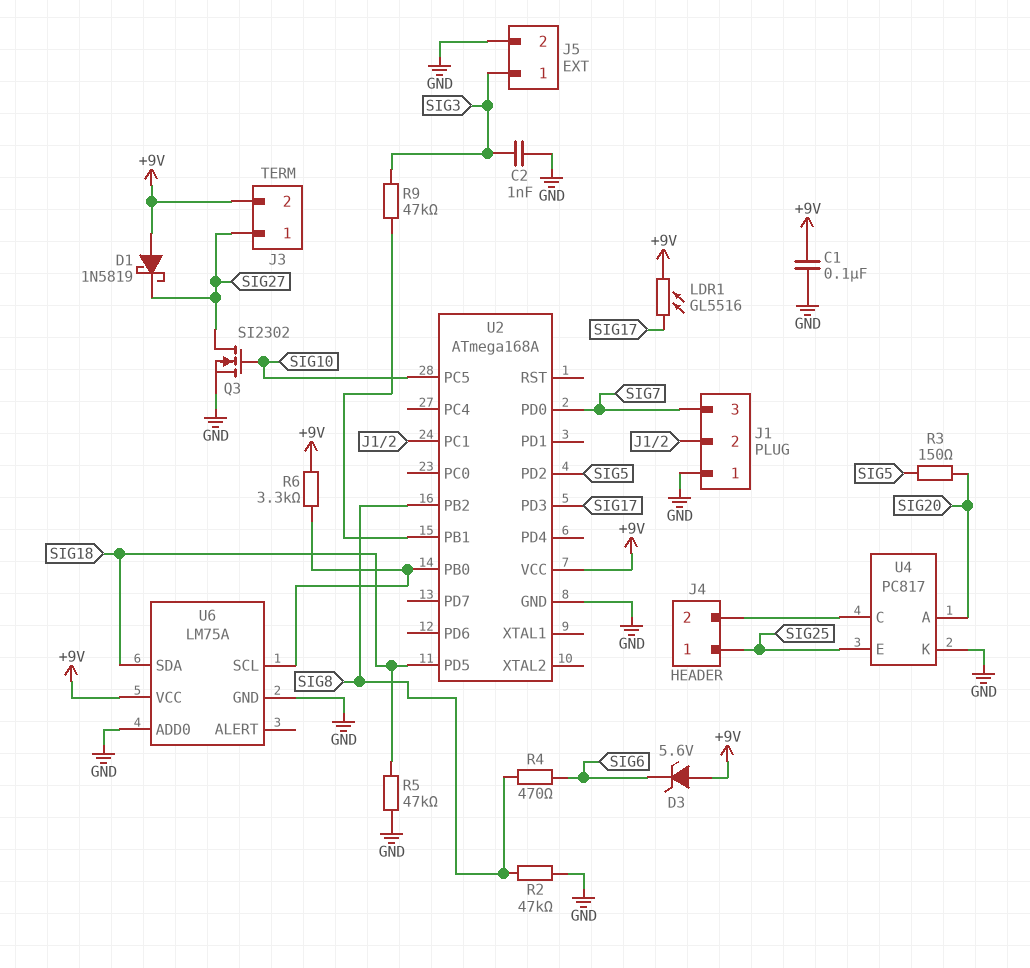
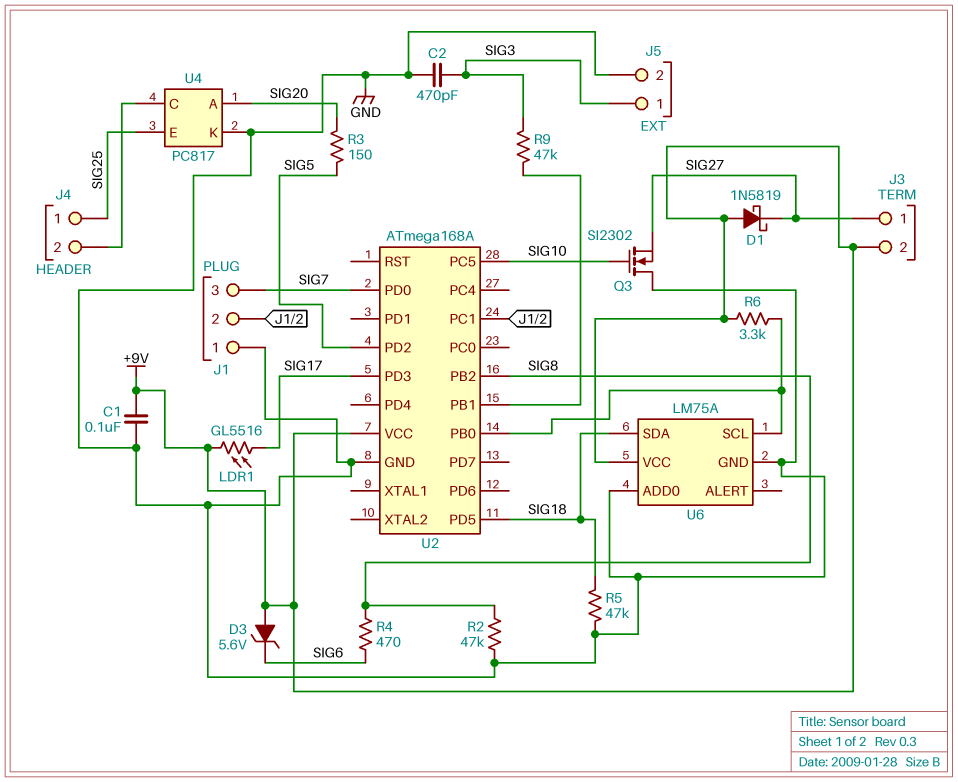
C2: 1nF (GND, SIG3) -> 470pF (GND, SIG3)
Q3: NMOS SI2302 (G SIG10, D SIG27, S GND) -> NMOS SI2302 (G SIG10, D GND, S SIG27)

